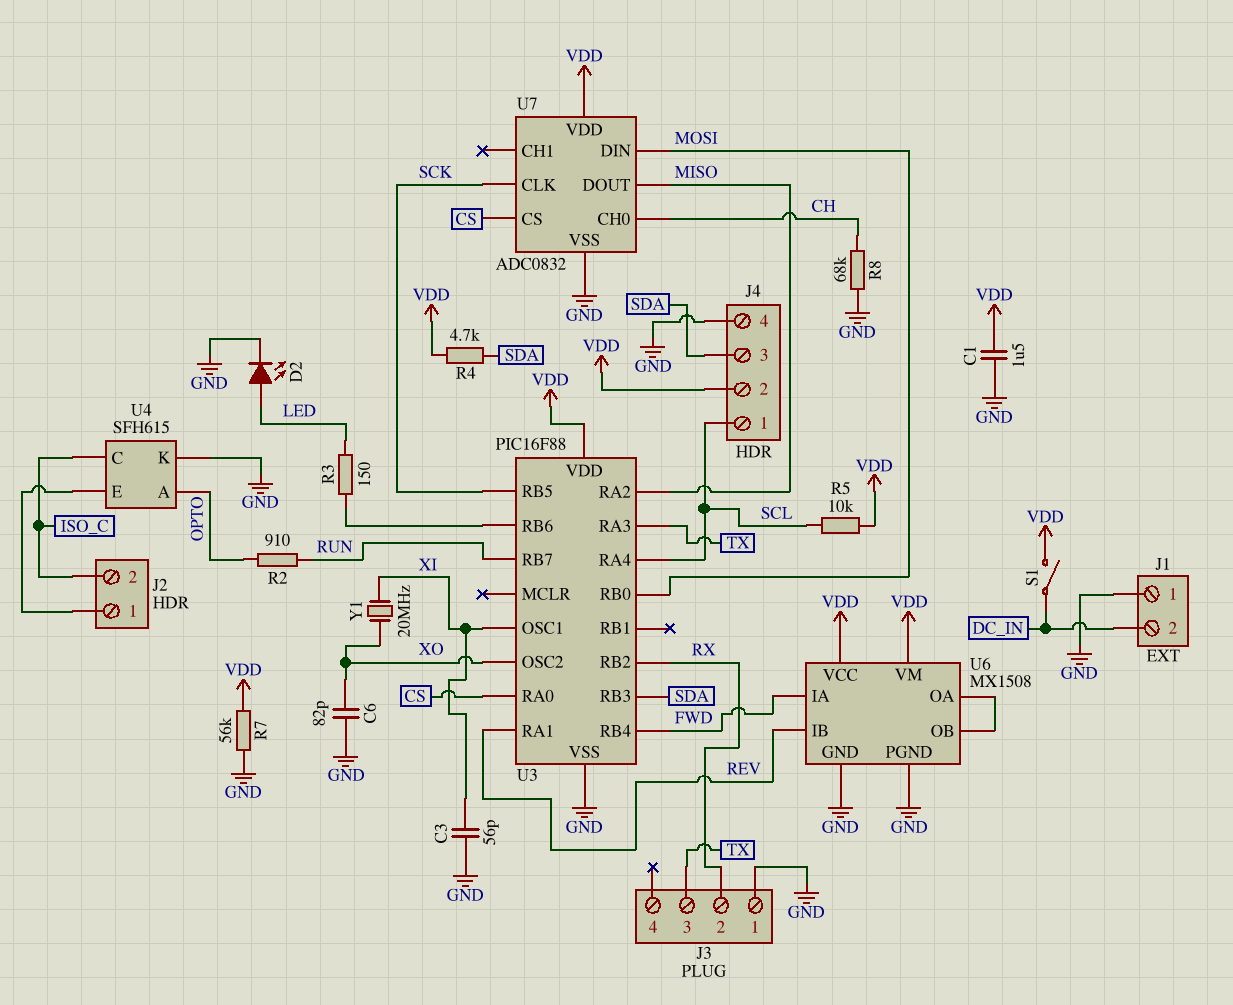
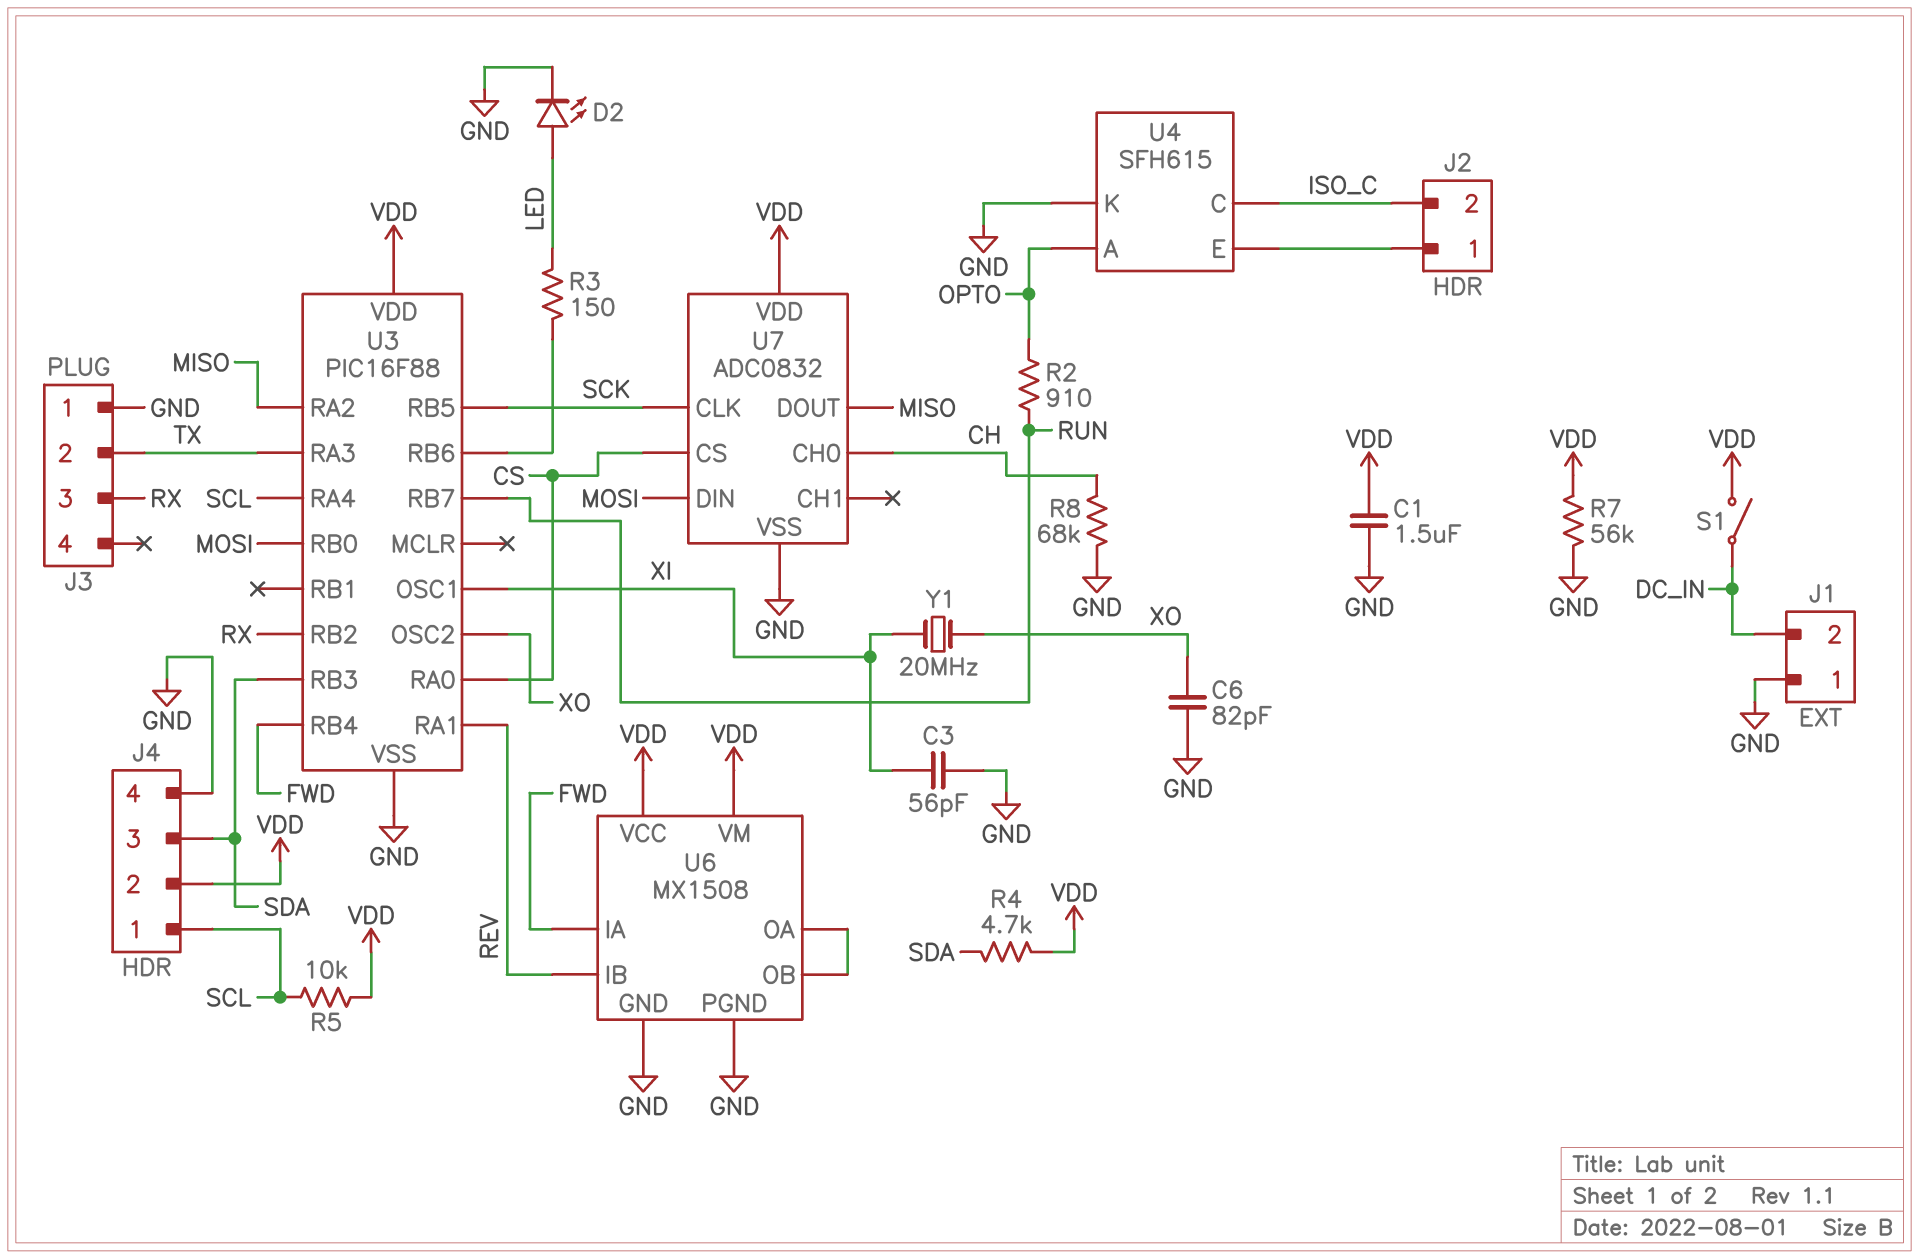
J3 pin 2: RX -> TX
J3 pin 3: TX -> RX

